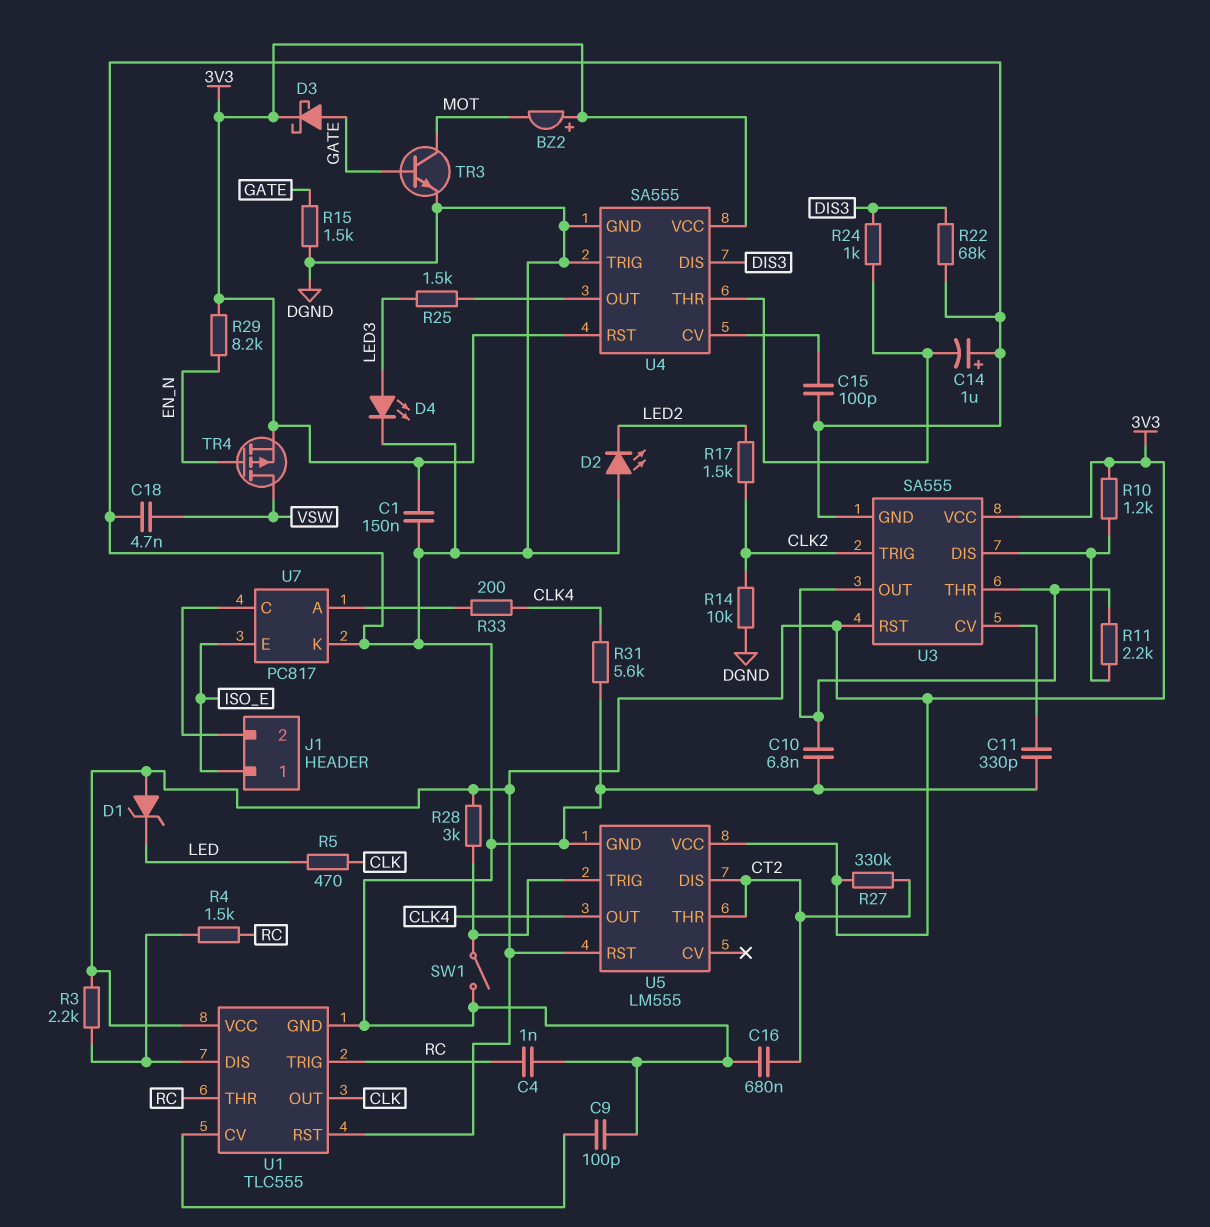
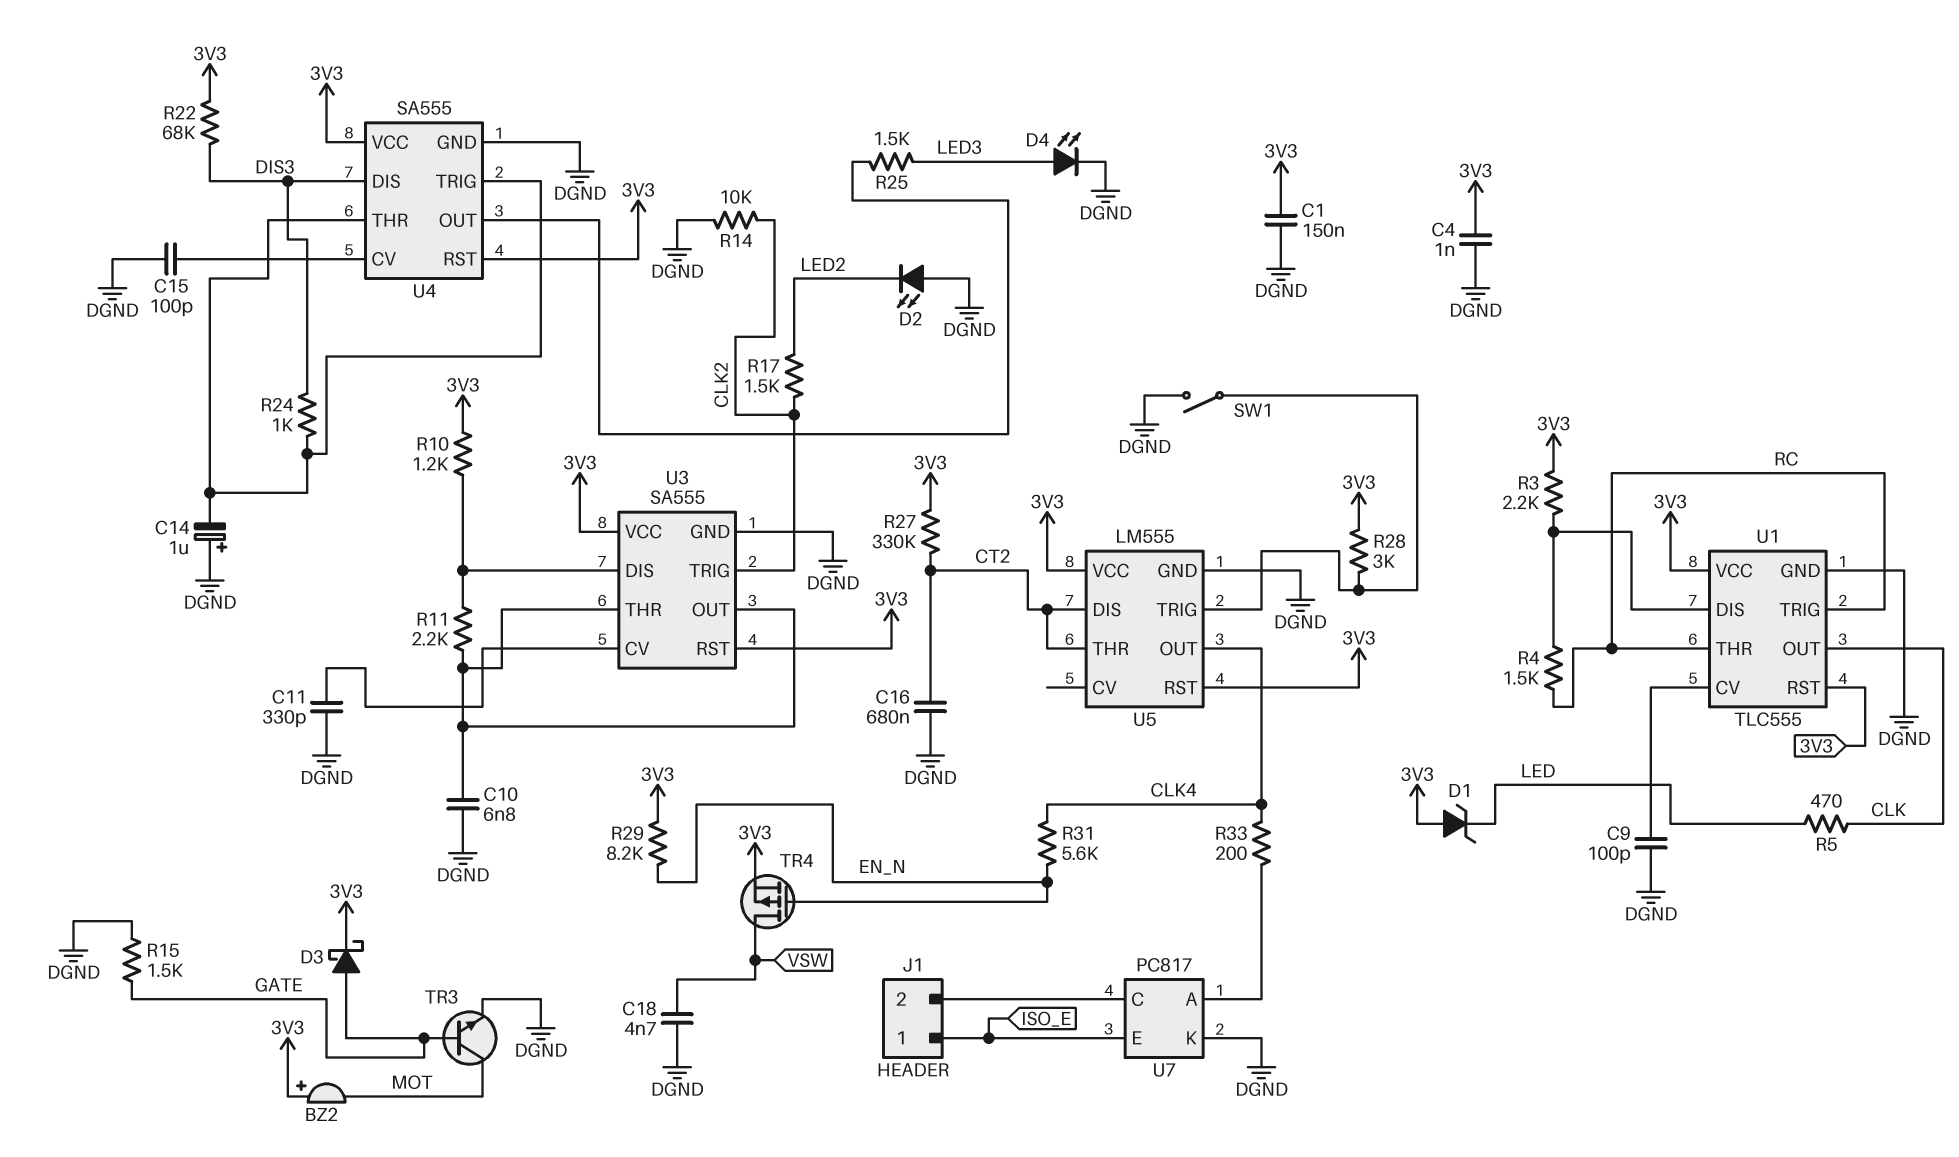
C4: 1nF (DGND, RC) -> 1nF (3V3, DGND)
R22: 68k (DGND, DIS3) -> 68k (3V3, DIS3)
R31: 5.6k (CLK4, DGND) -> 5.6k (CLK4, EN_N)
U4 pin TRIG: DGND -> U4/THR

